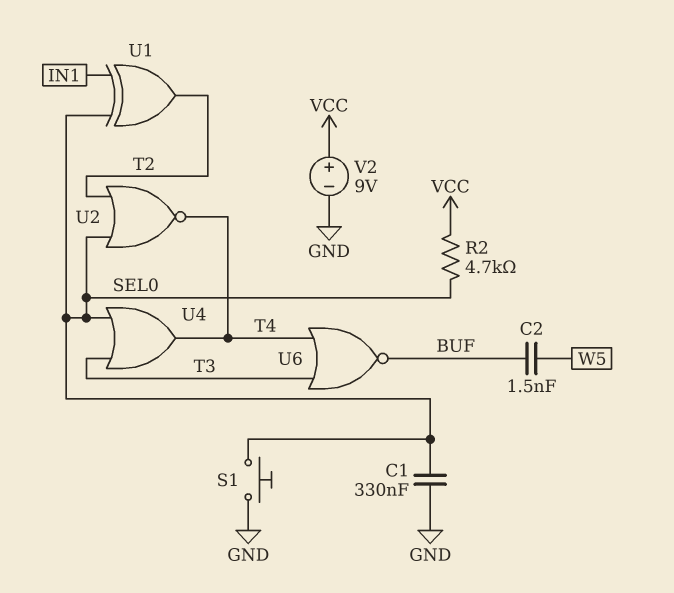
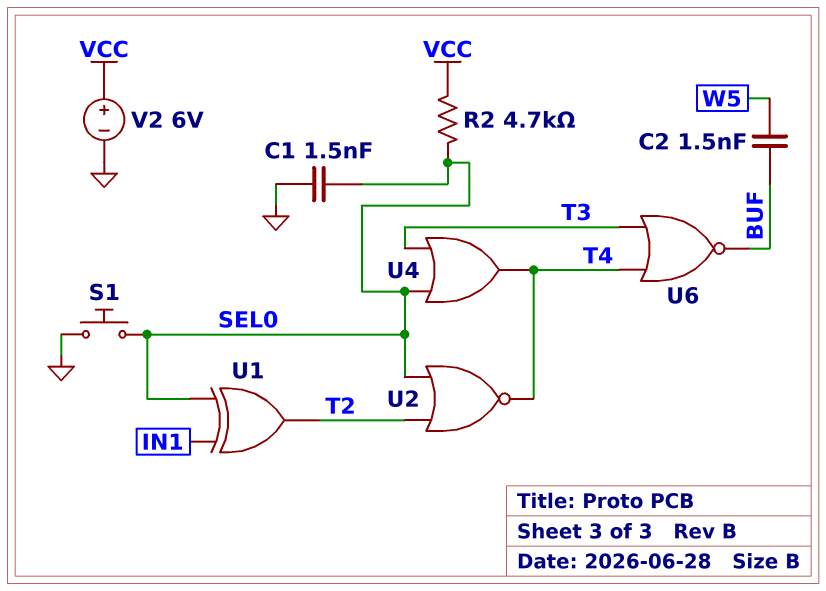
C1: 330nF (GND, SEL0) -> 1.5nF (GND, SEL0)
V2: 9V (plus VCC, minus GND) -> 6V (plus VCC, minus GND)

